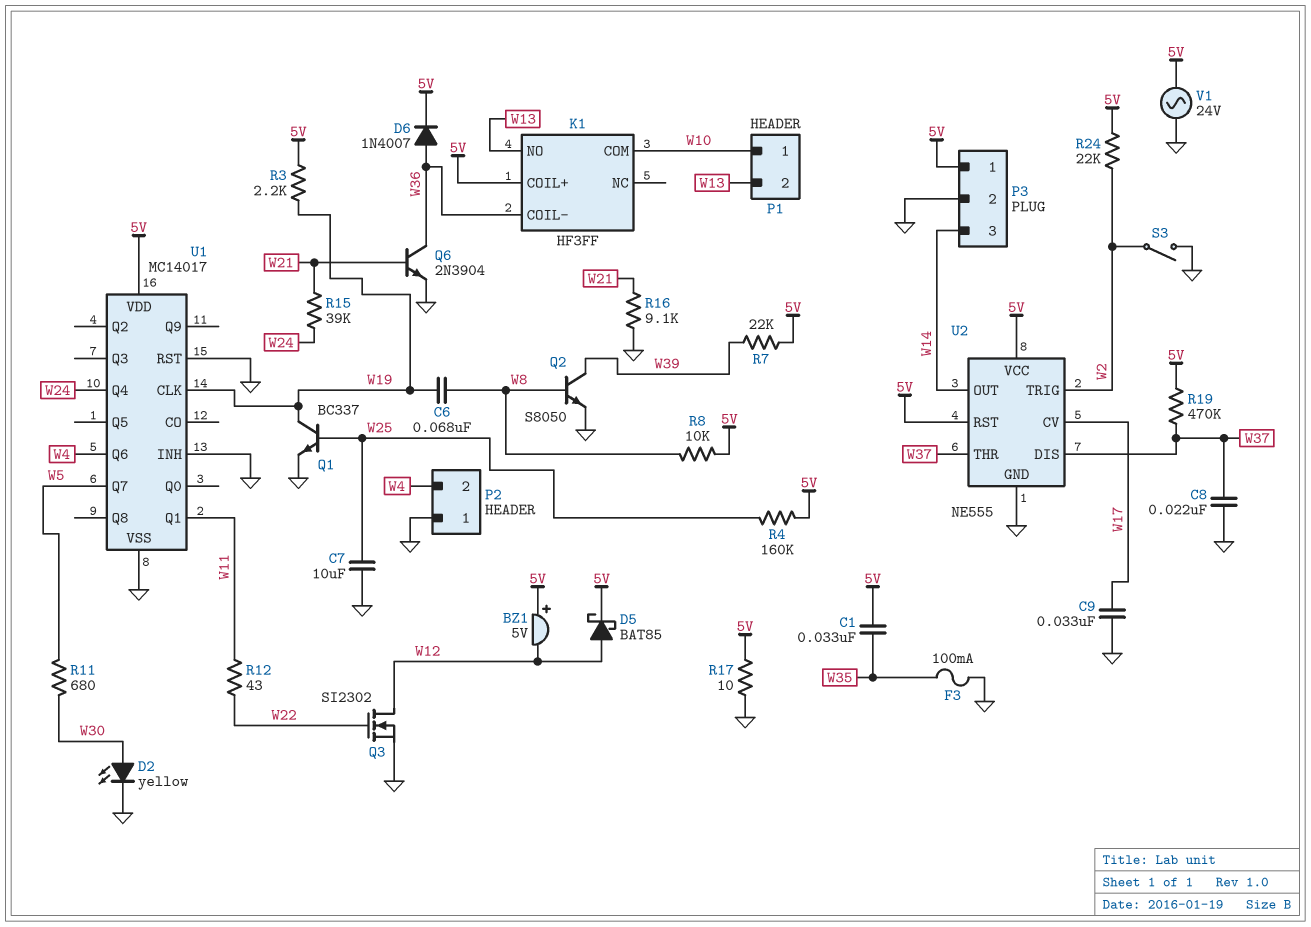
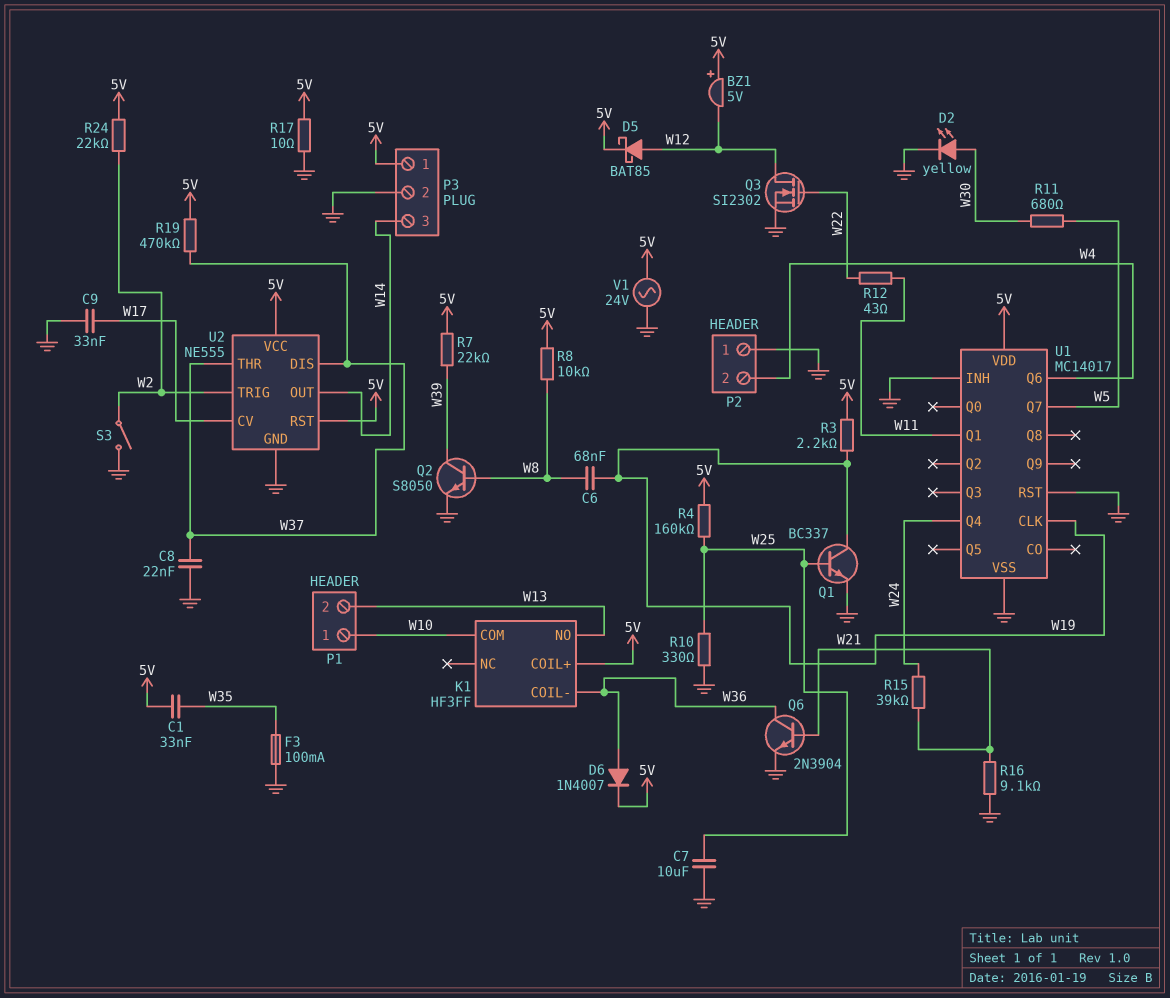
R10: none -> 330 (GND, W25)

